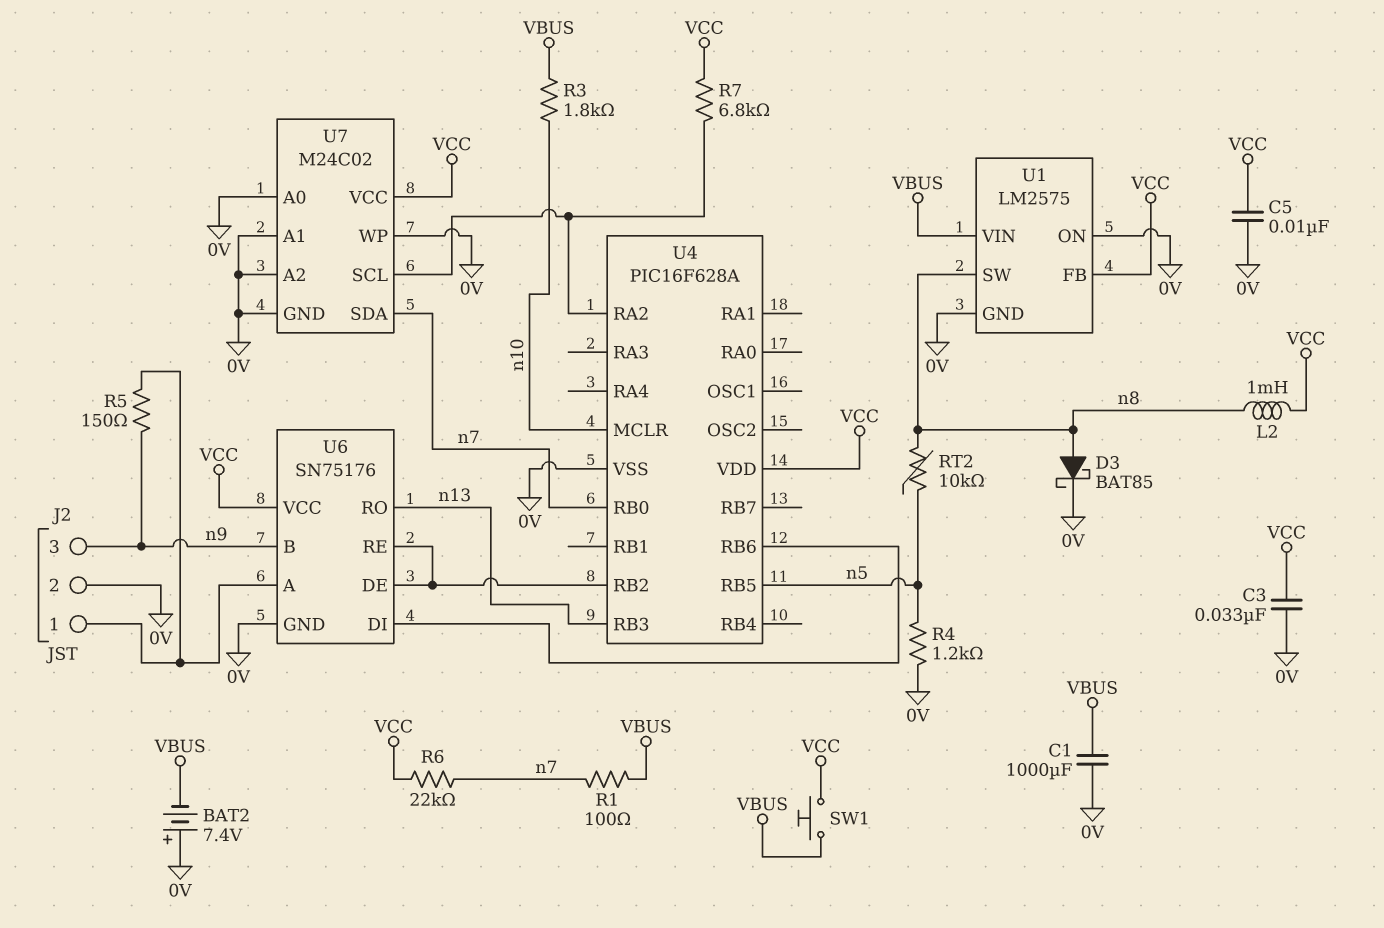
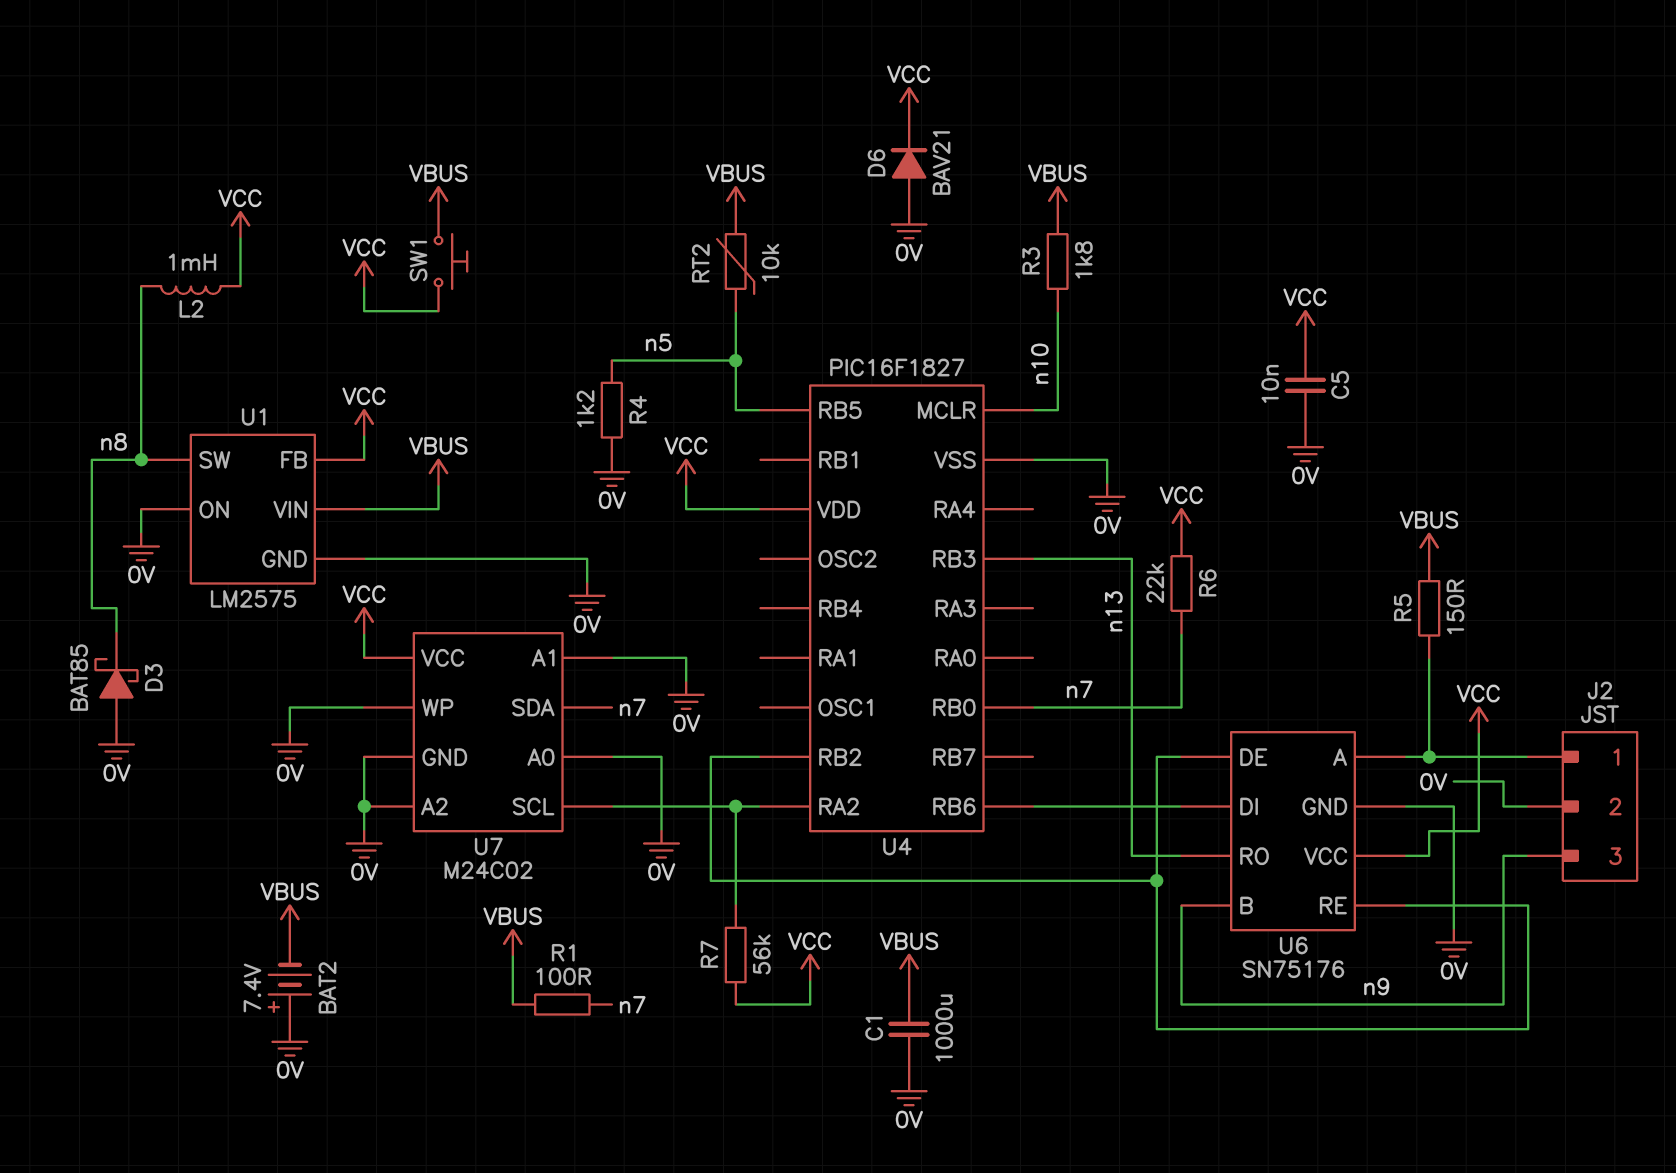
C3: 33nF (0V, VCC) -> none
D3: schottky BAT85 (A n8, K 0V) -> schottky BAT85 (A 0V, K n8)
D6: none -> diode BAV21 (A 0V, K VCC)
R5: 150 (J2/1, n9) -> 150 (J2/1, VBUS)
R7: 6.8k (U4/RA2, VCC) -> 56k (U4/RA2, VCC)
RT2: 10k (n5, n8) -> 10k (VBUS, n5)
U4: PIC16F628A -> PIC16F1827

